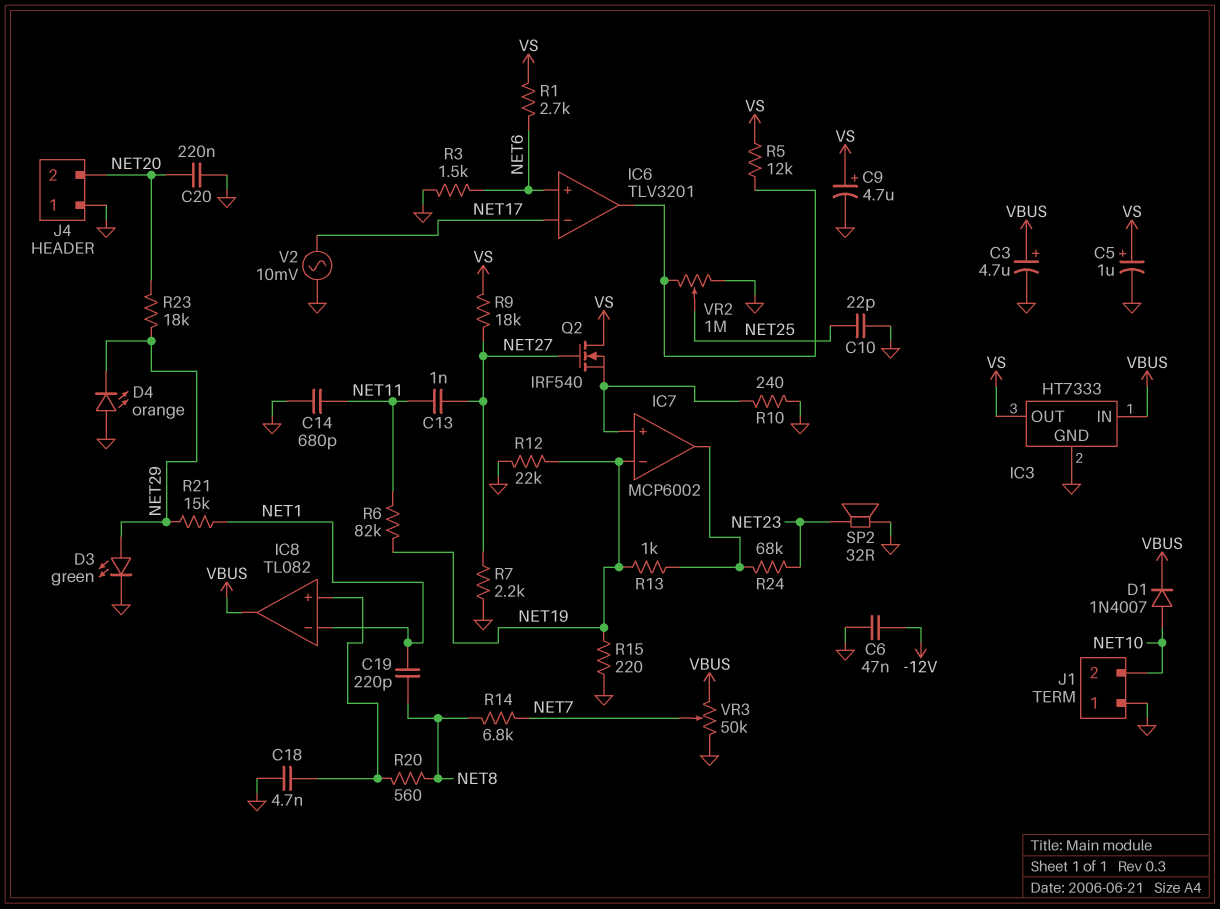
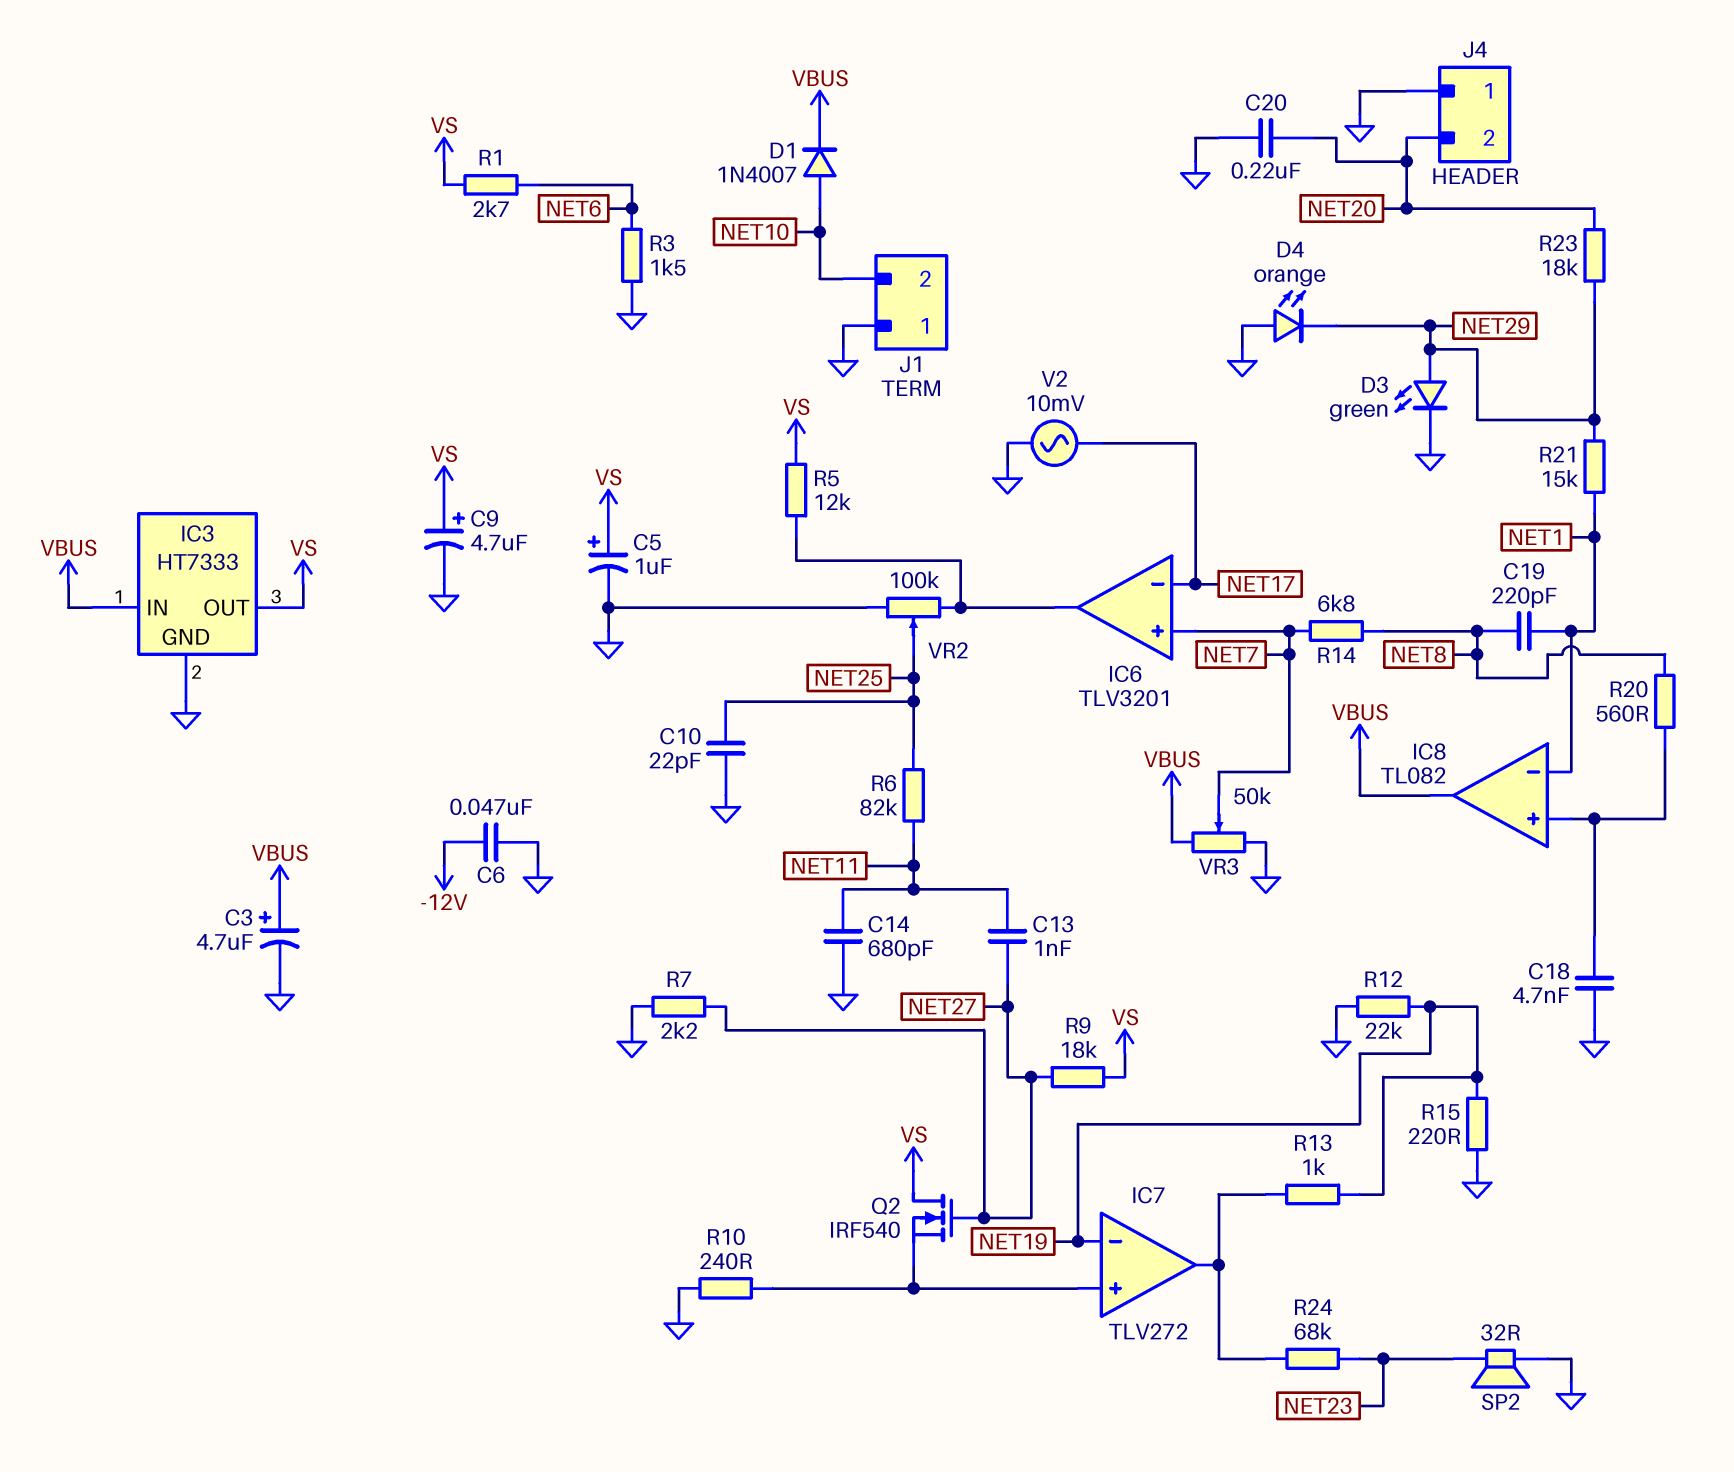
IC6 pin in+: NET6 -> NET7
IC7: MCP6002 -> TLV272
R6: 82k (NET11, NET19) -> 82k (NET11, NET25)
VR2: 1M (GND, IC6/out, wiper NET25) -> 100k (GND, IC6/out, wiper NET25)

